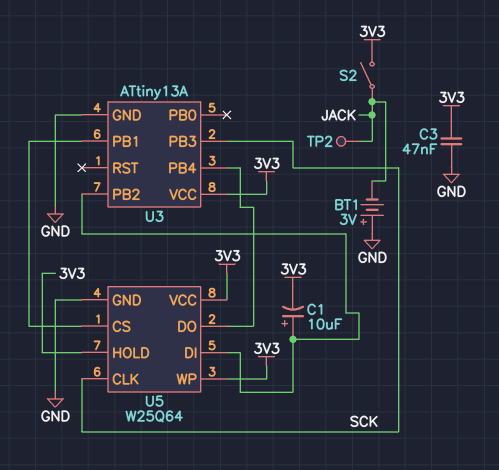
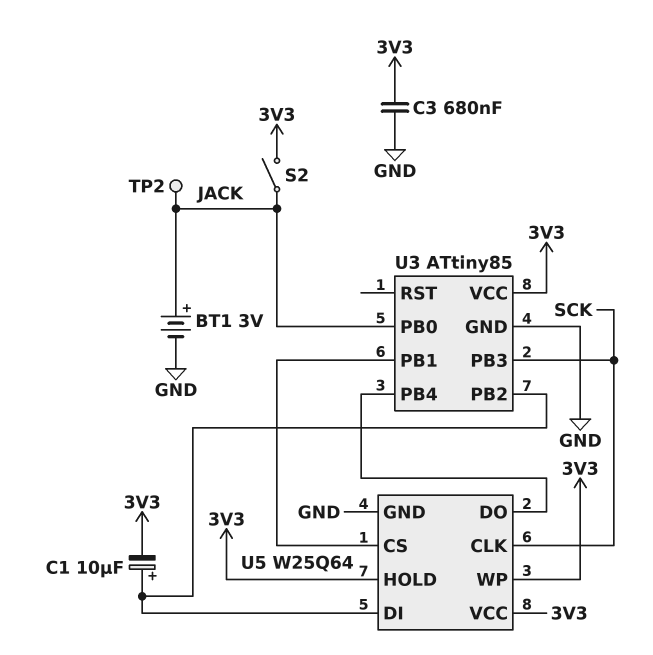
BT1: 3V (plus GND, minus JACK) -> 3V (plus JACK, minus GND)
C3: 47nF (3V3, GND) -> 680nF (3V3, GND)
U3: ATtiny13A -> ATtiny85
U3 pin PB0: none -> JACK

